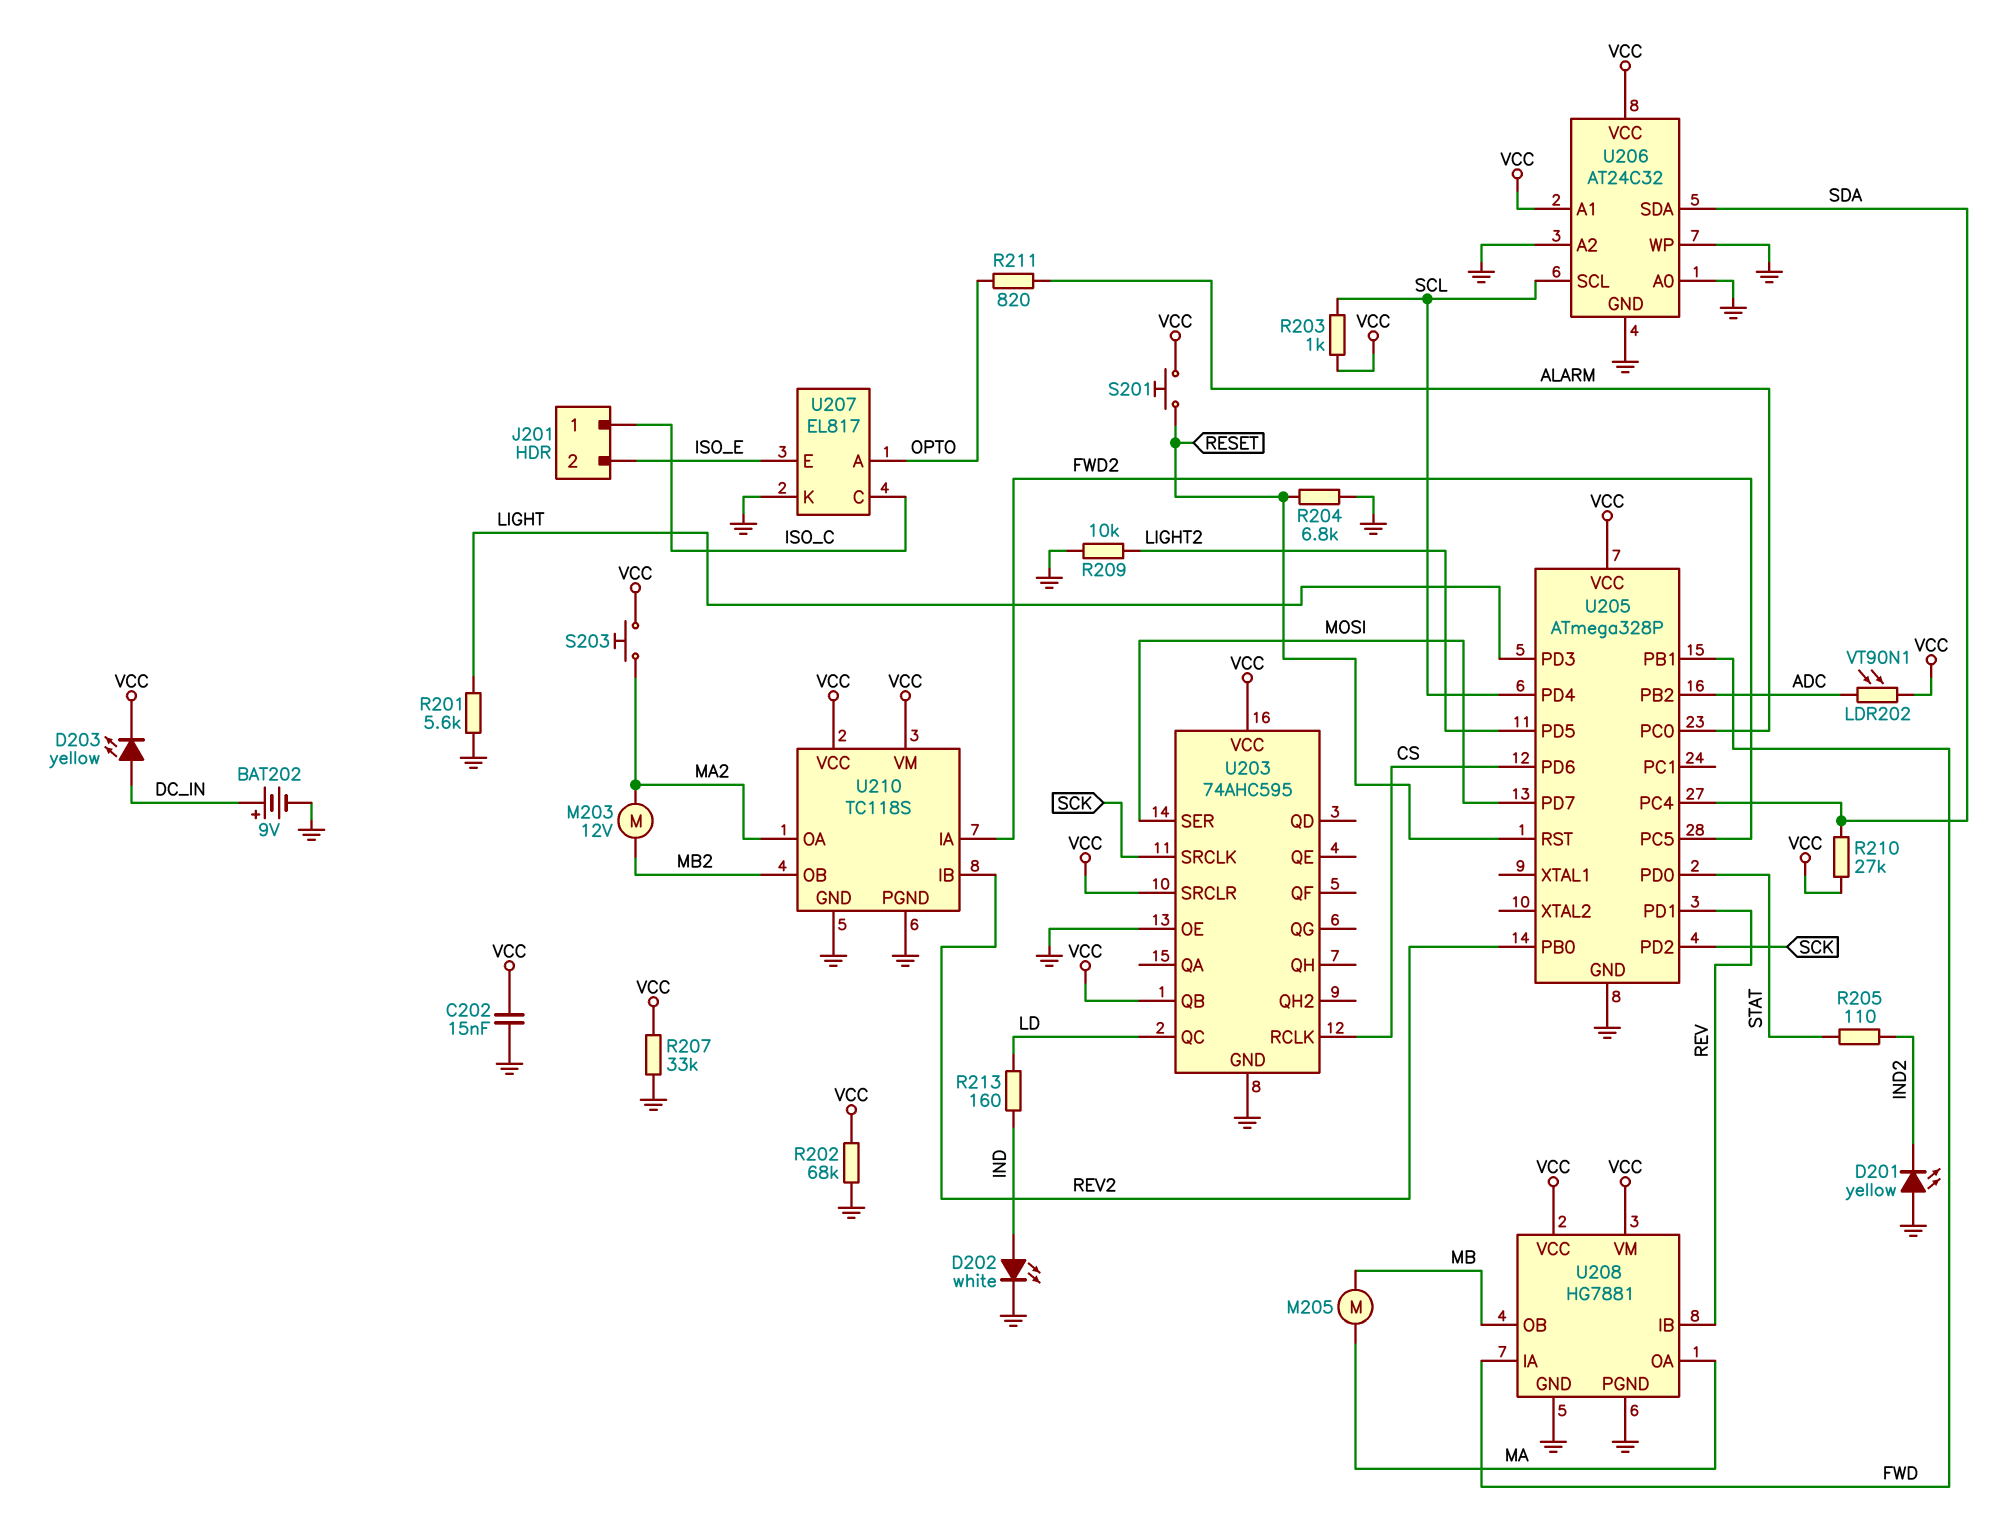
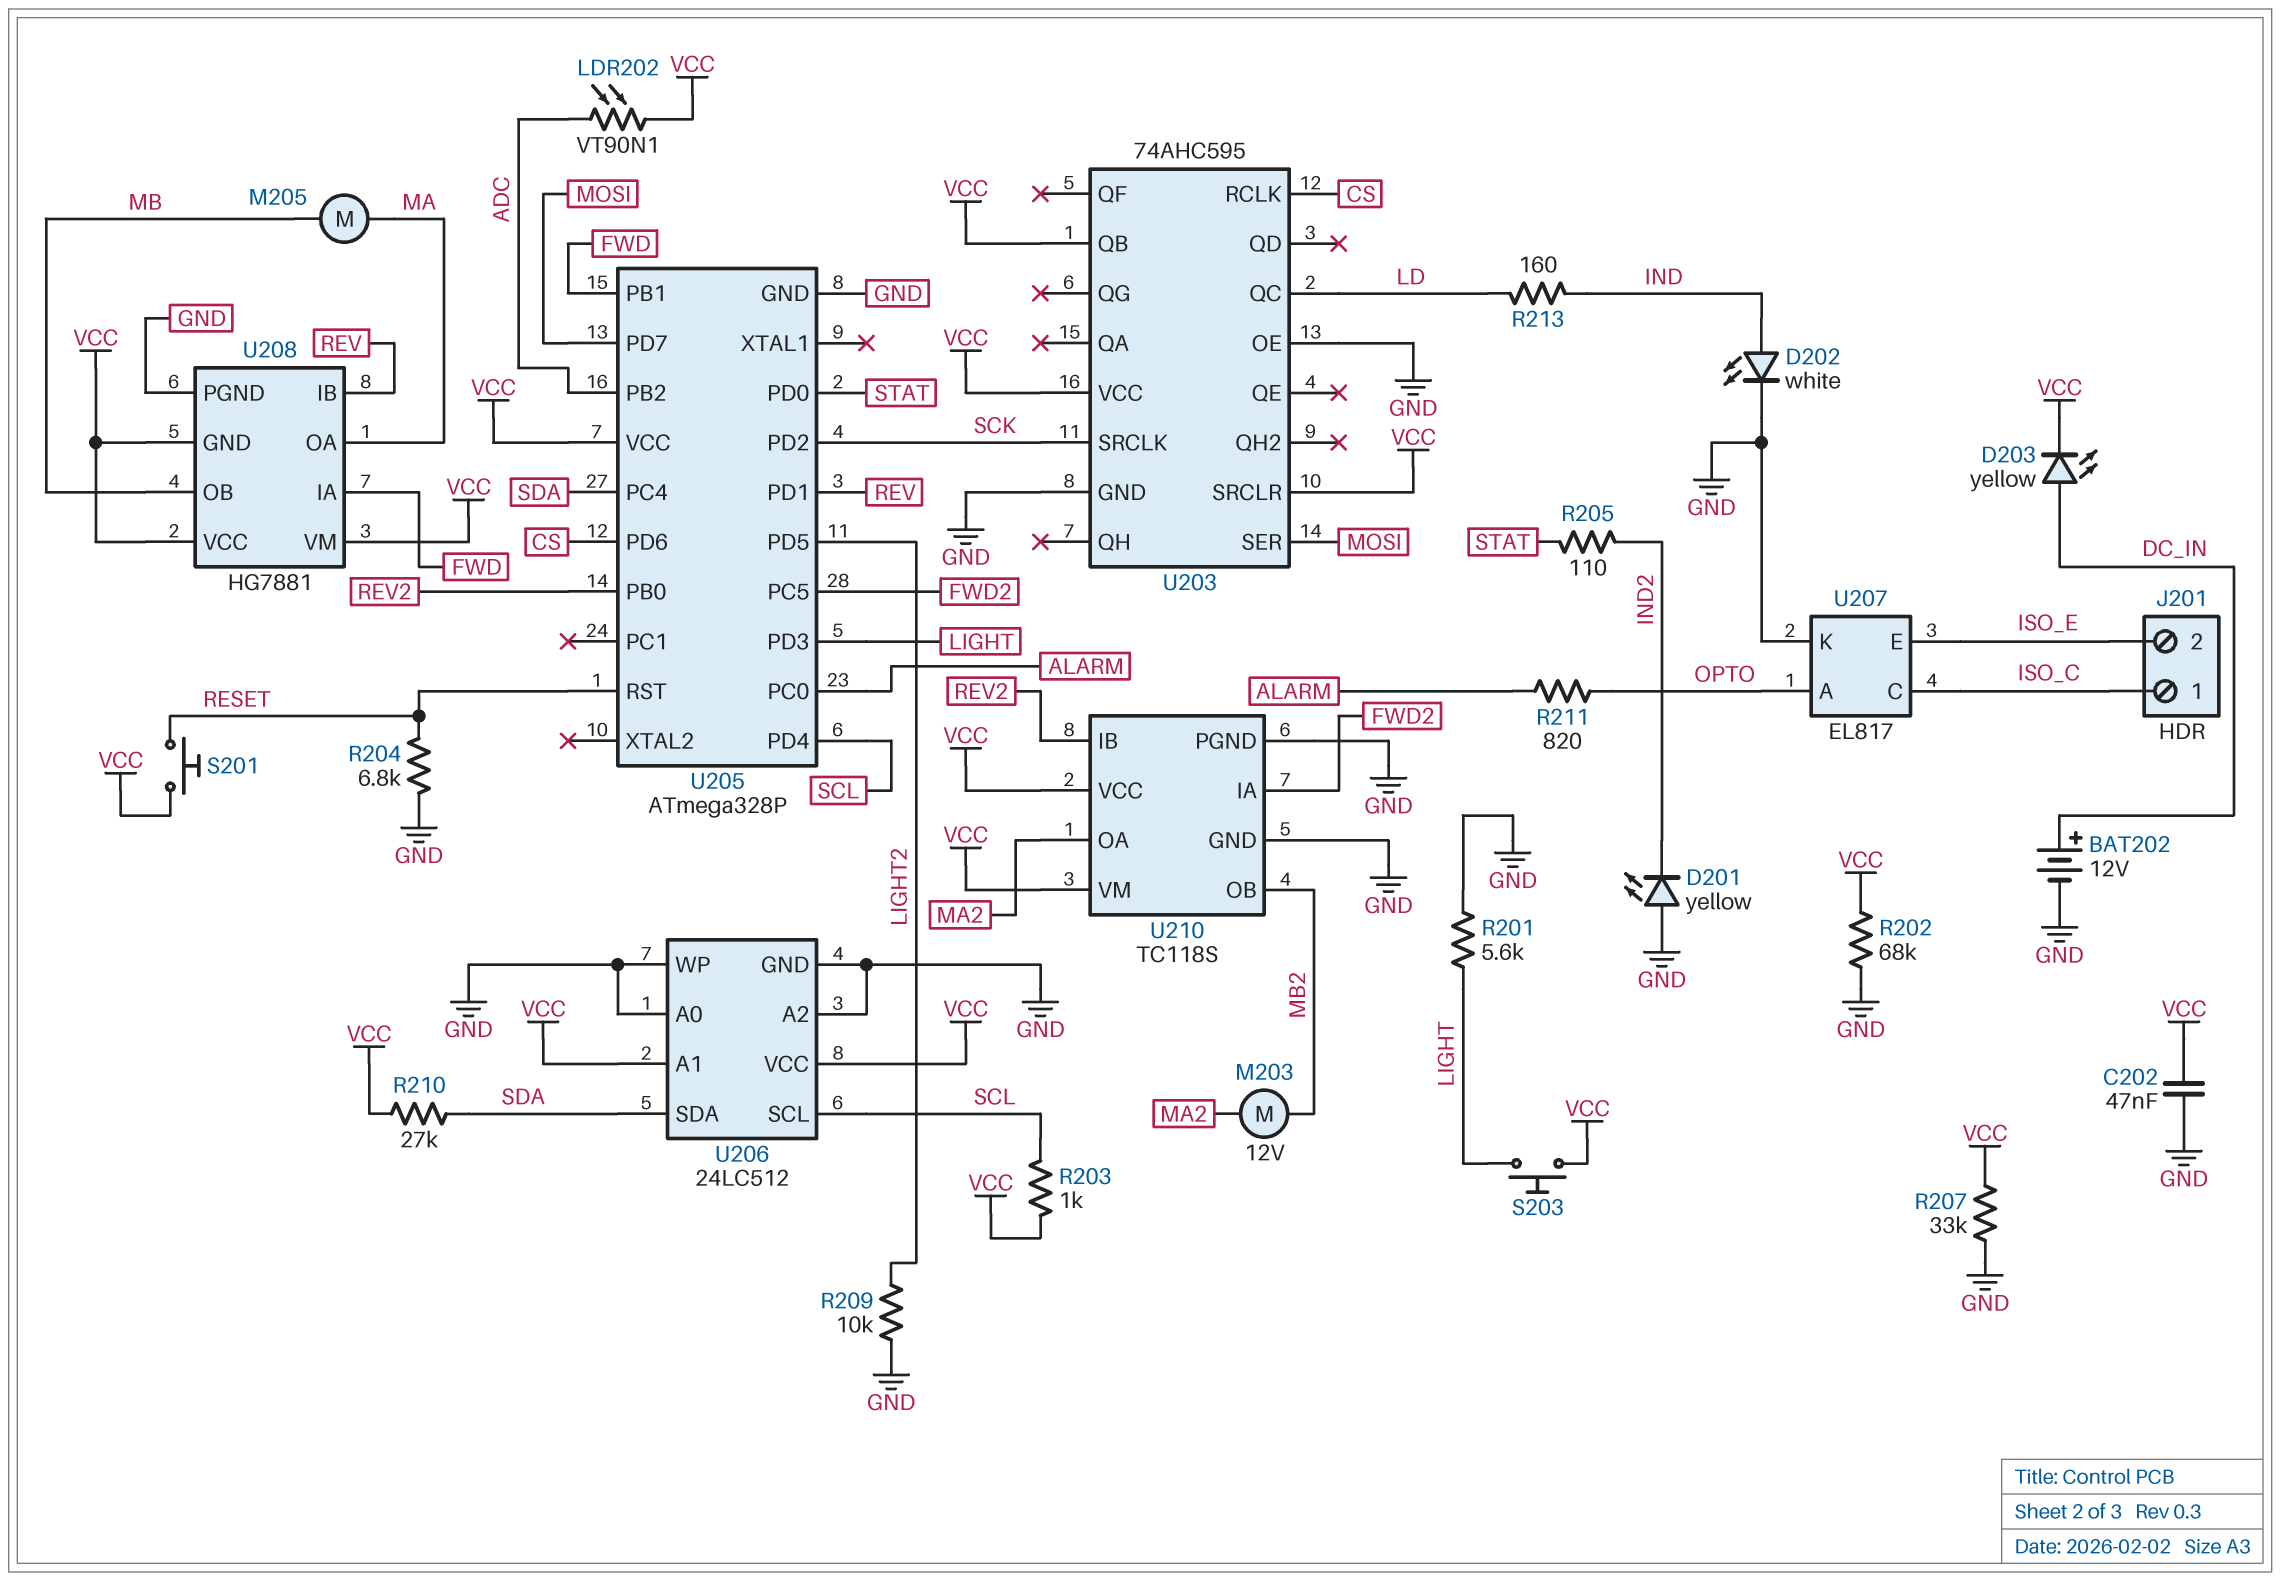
BAT202: 9V (plus DC_IN, minus GND) -> 12V (plus DC_IN, minus GND)
C202: 15nF (GND, VCC) -> 47nF (GND, VCC)
S203: button (MA2, VCC) -> button (LIGHT, VCC)
U206: AT24C32 -> 24LC512
U208 pin GND: GND -> VCC

